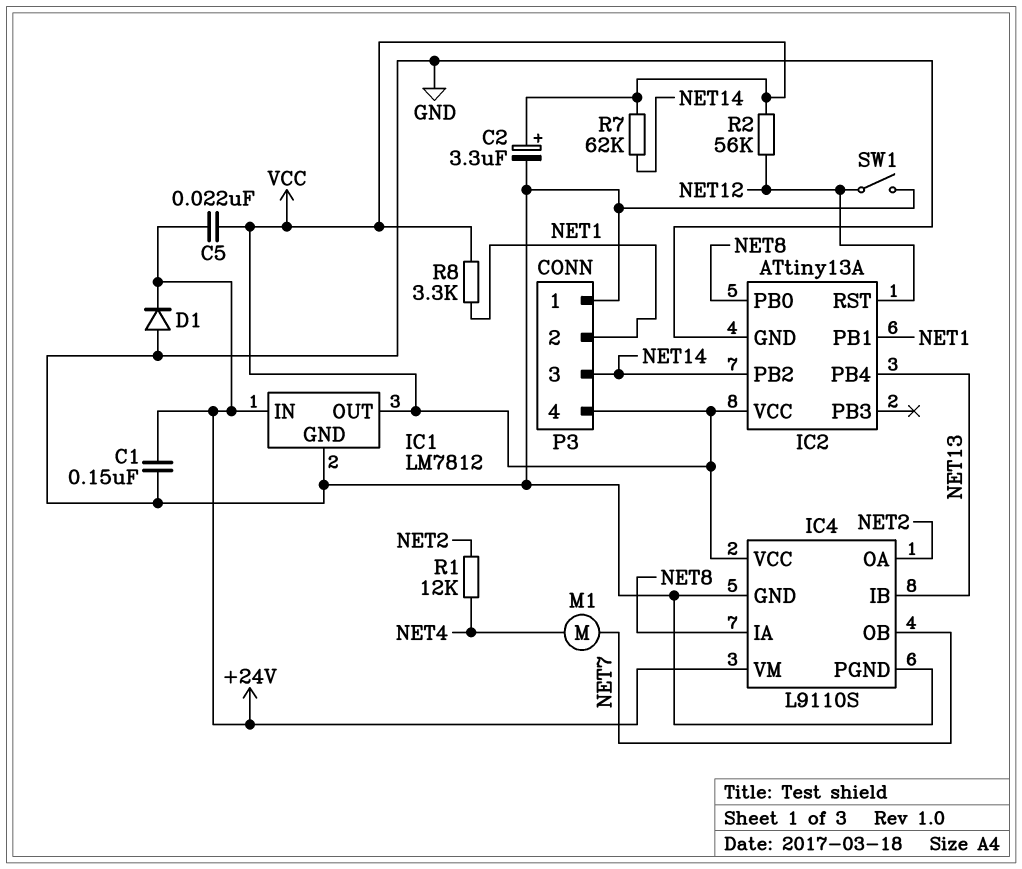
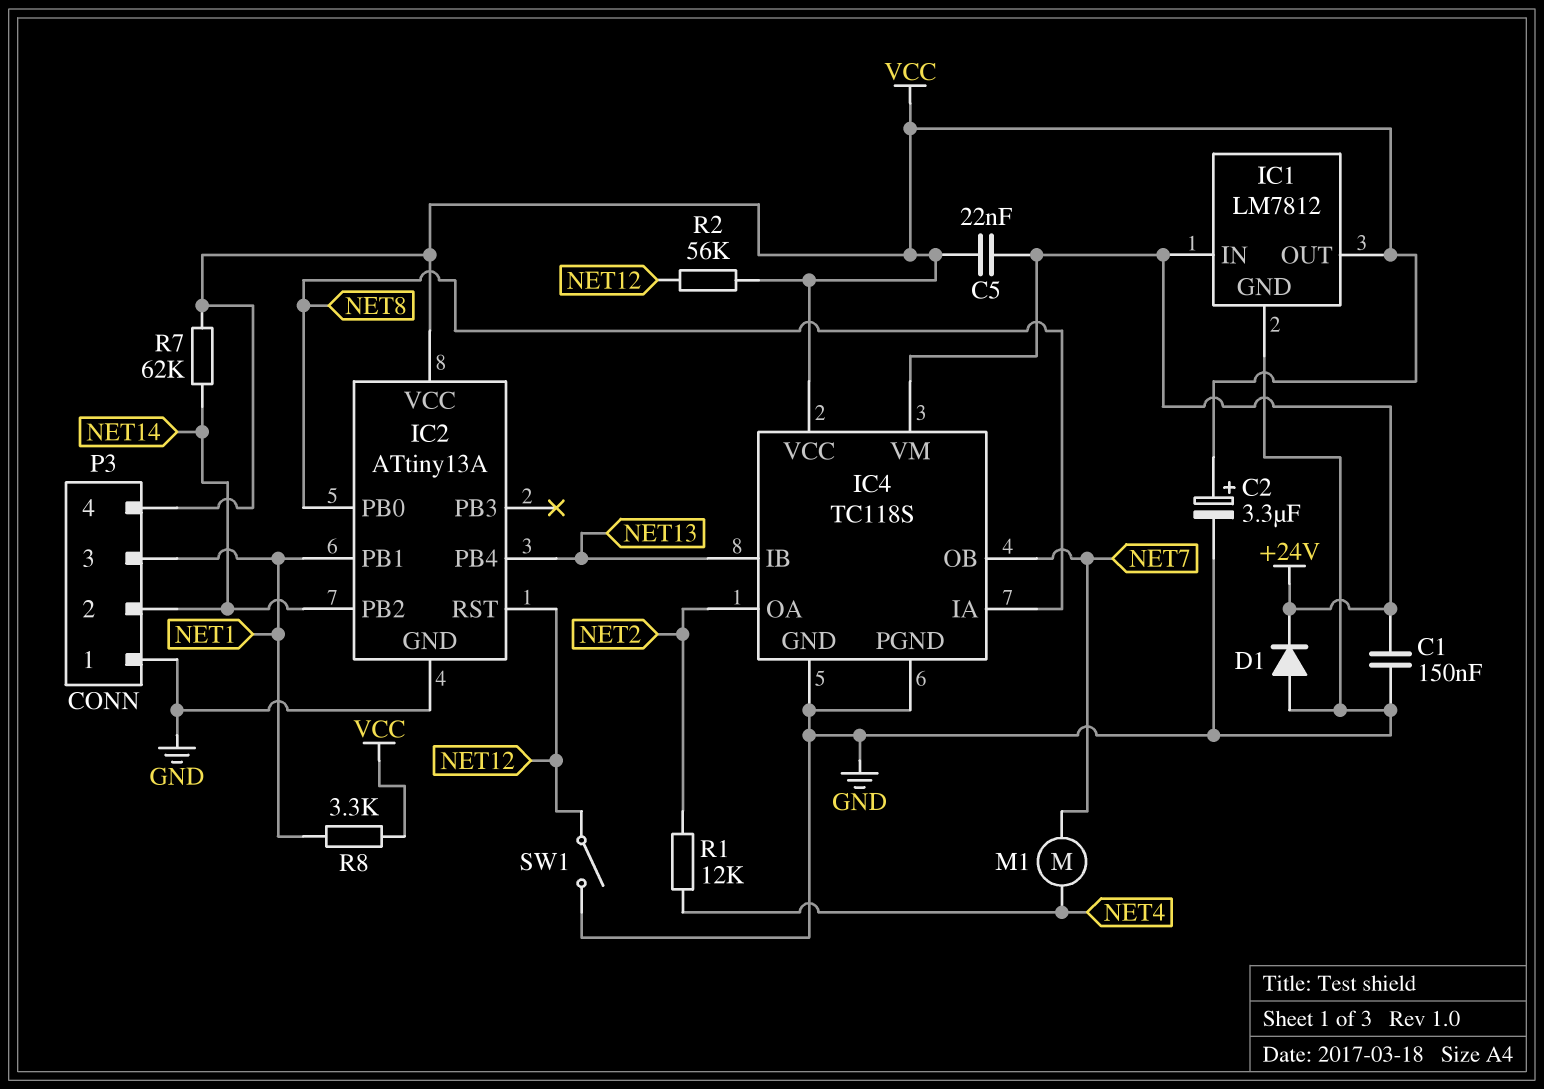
IC4: L9110S -> TC118S
P3 pin 2: NET1 -> NET14
P3 pin 3: NET14 -> NET1

